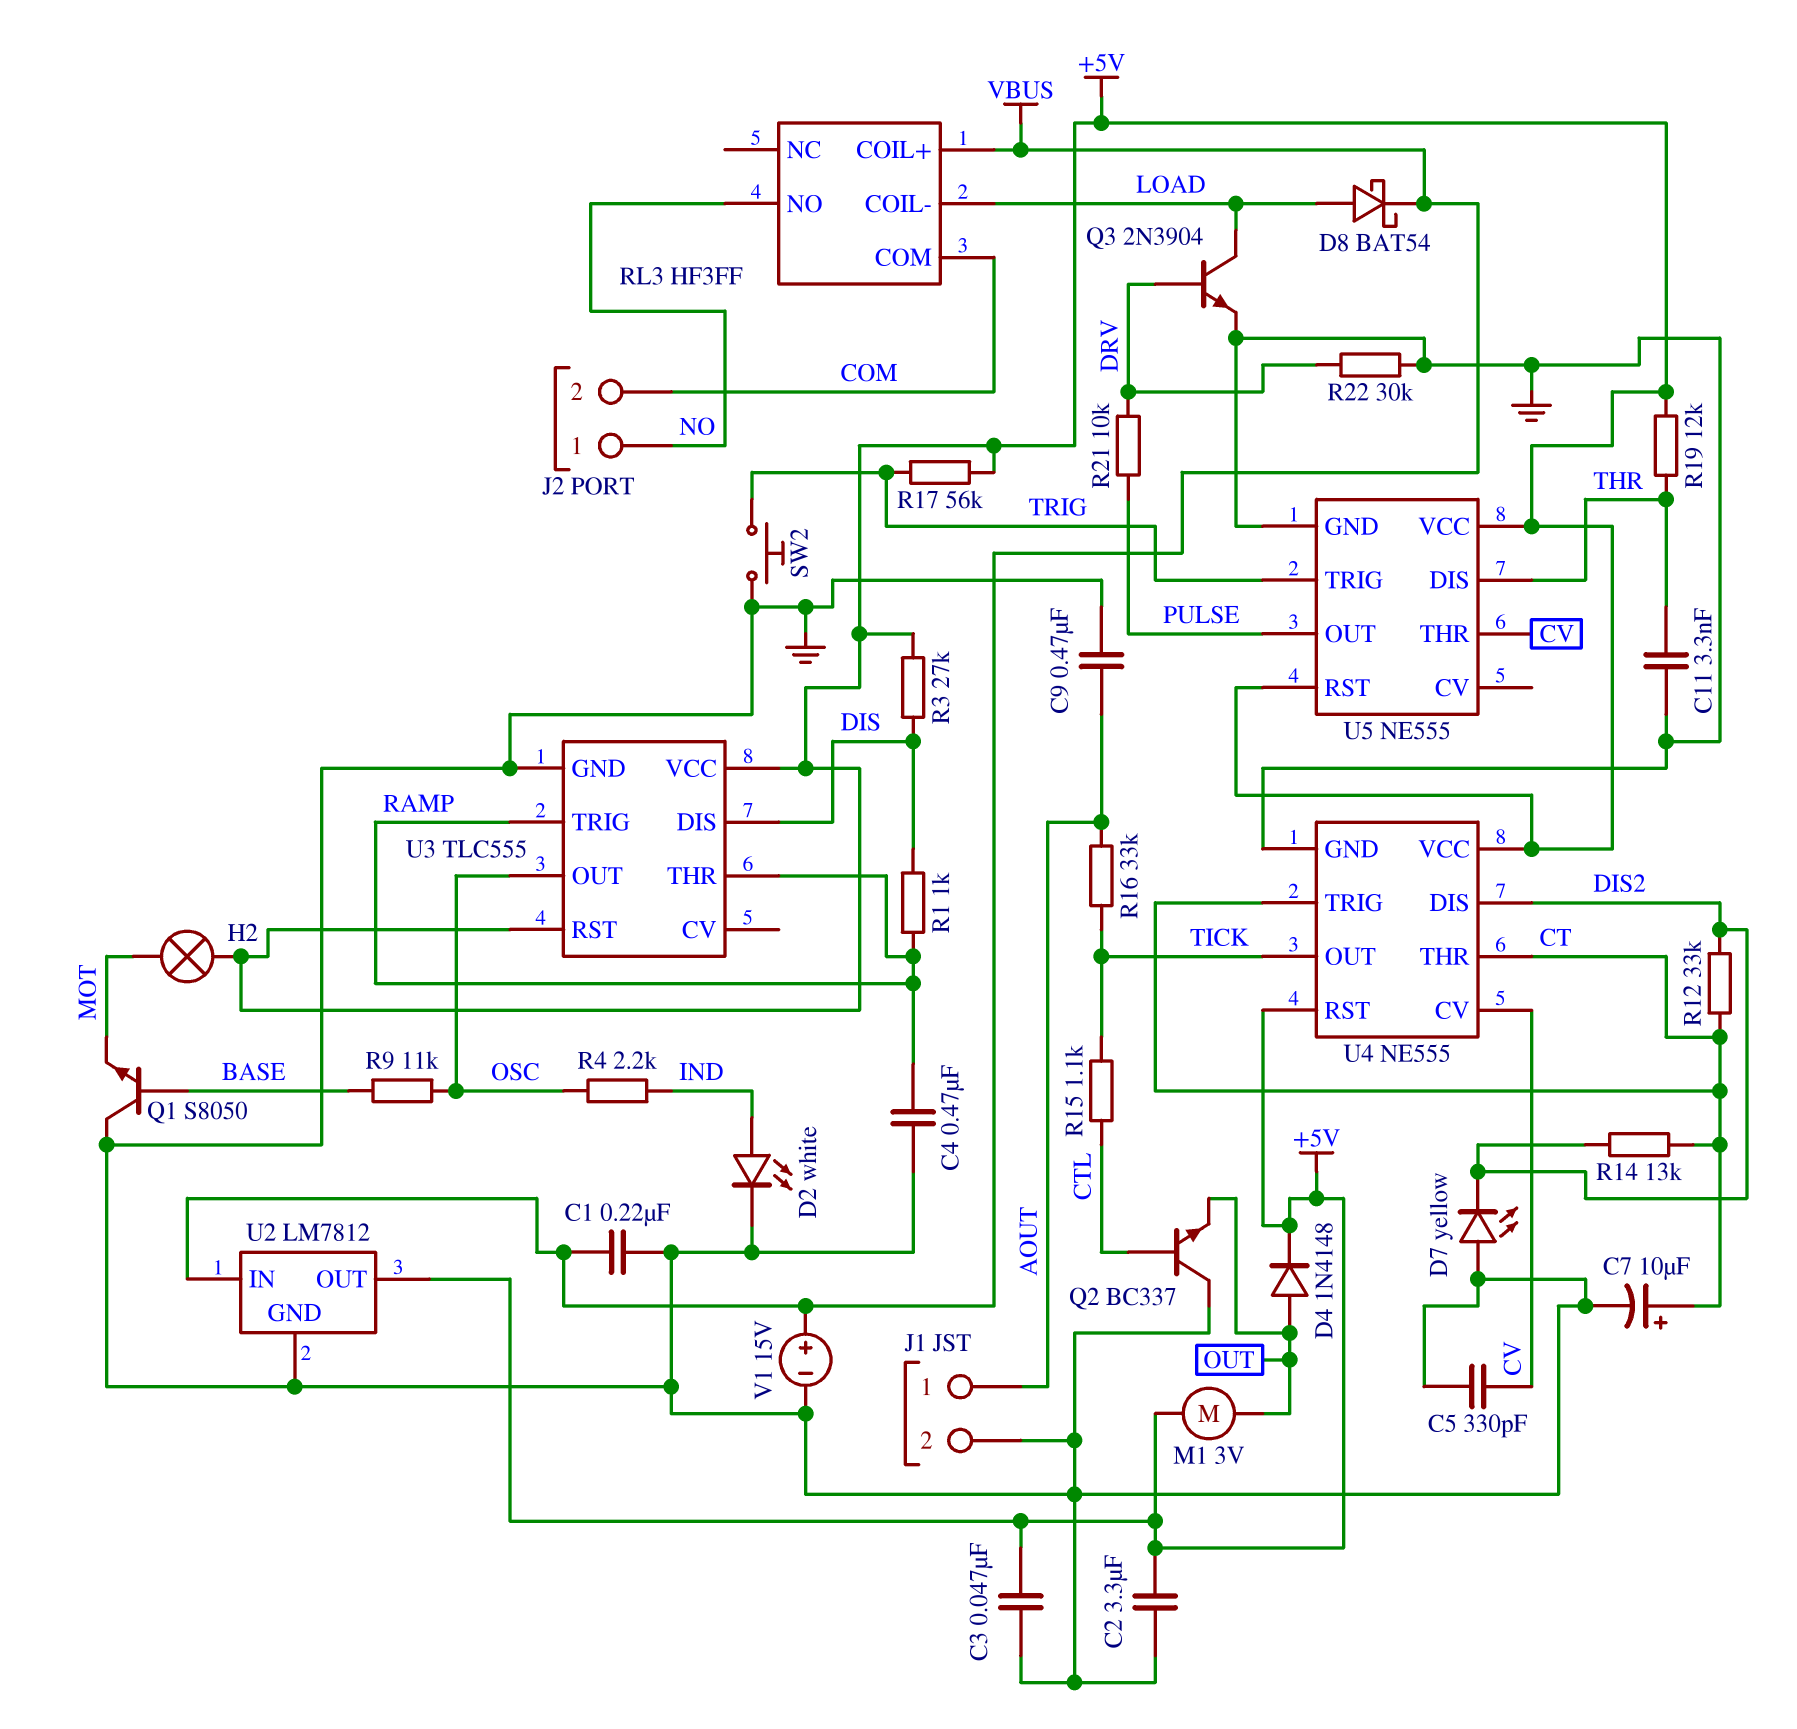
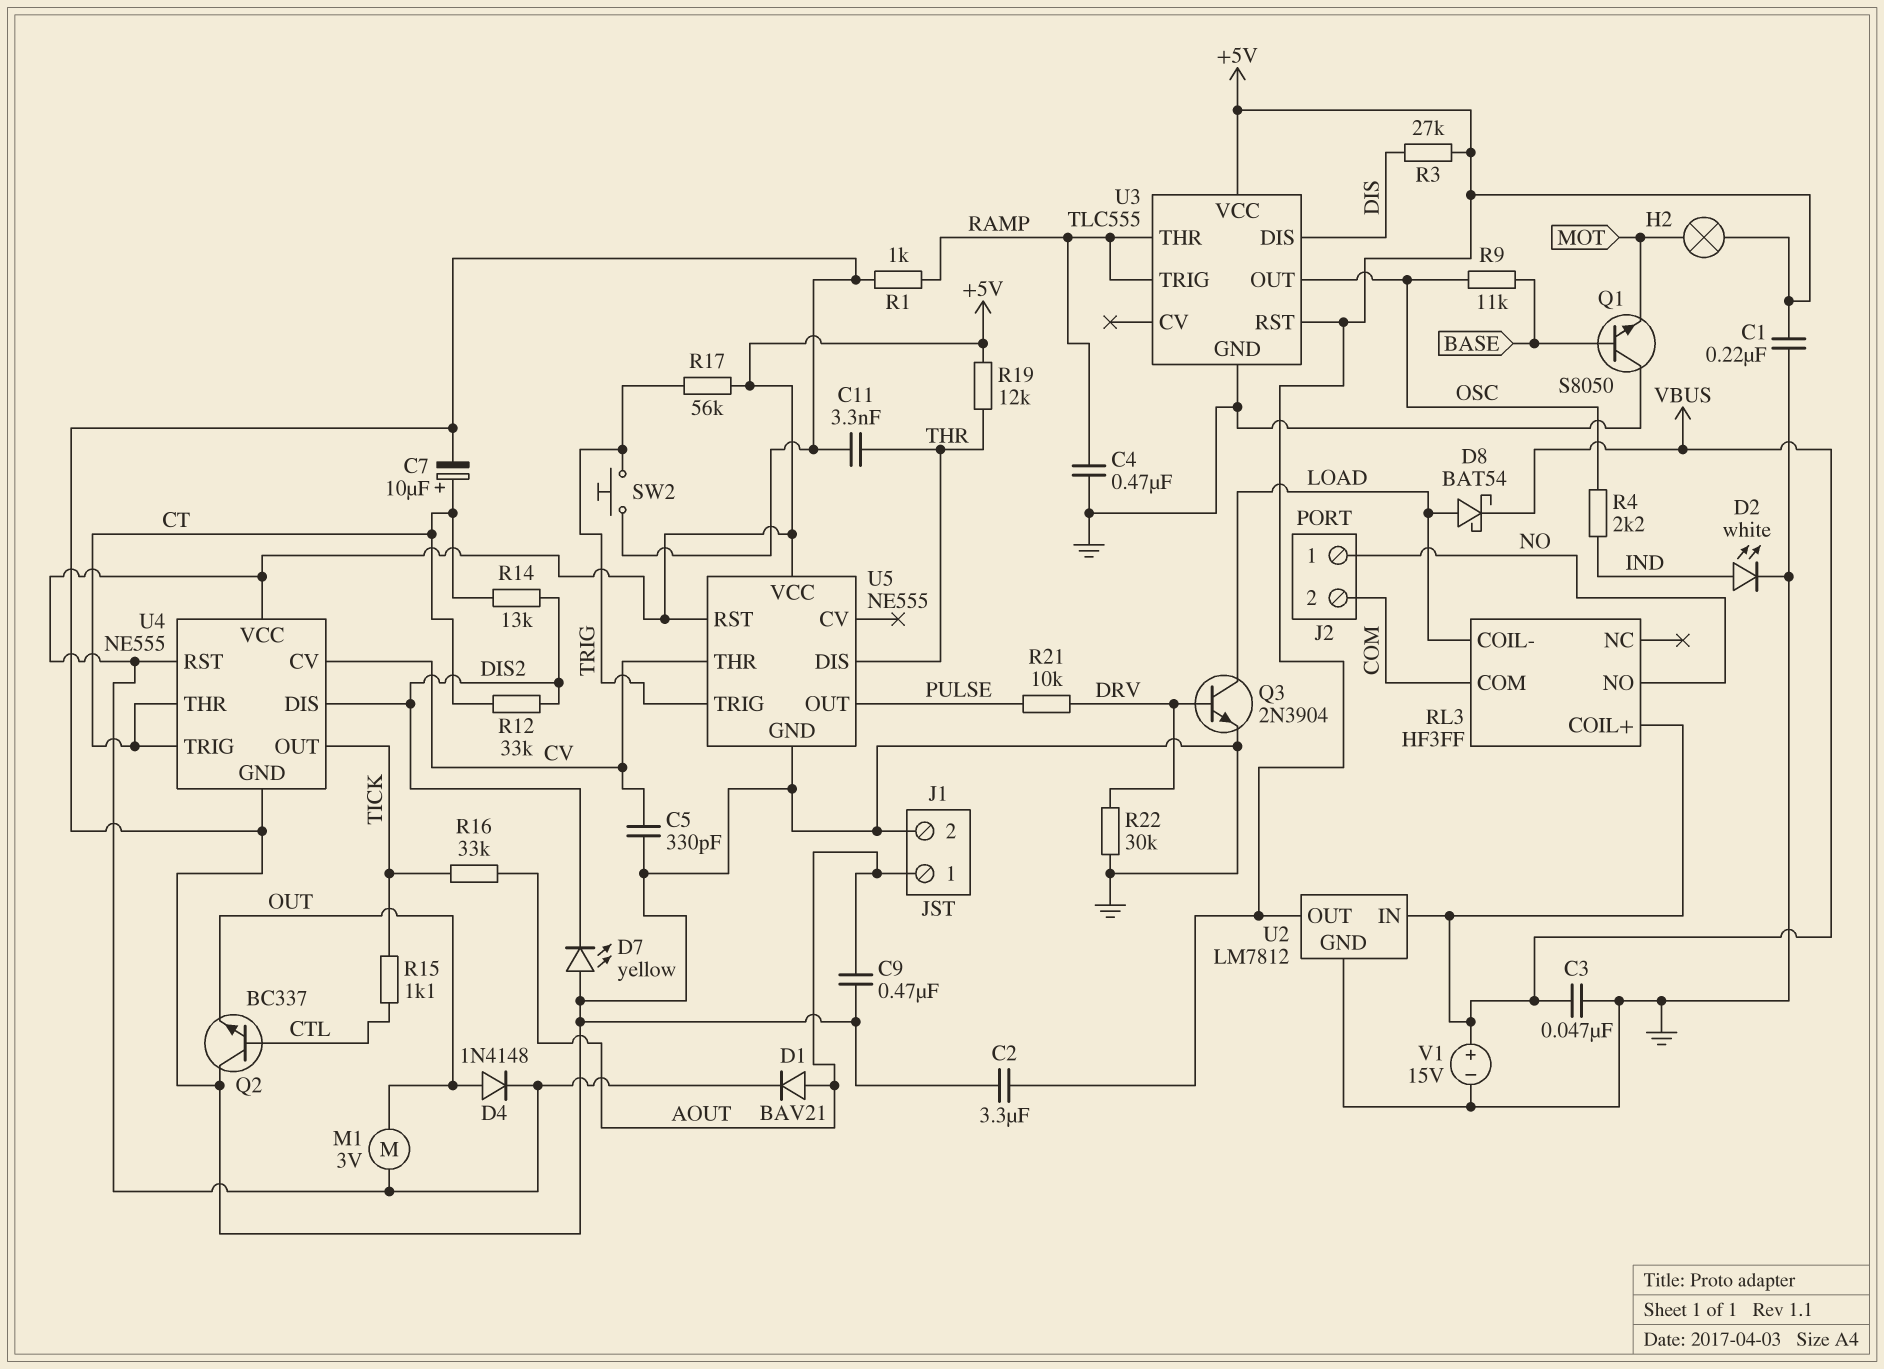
C1: 220nF (GND, VBUS) -> 220nF (+5V, GND)
C3: 47nF (+5V, GND) -> 47nF (GND, VBUS)
D1: none -> diode BAV21 (A AOUT, K +5V)
R1: 1k (DIS, RAMP) -> 1k (GND, RAMP)

